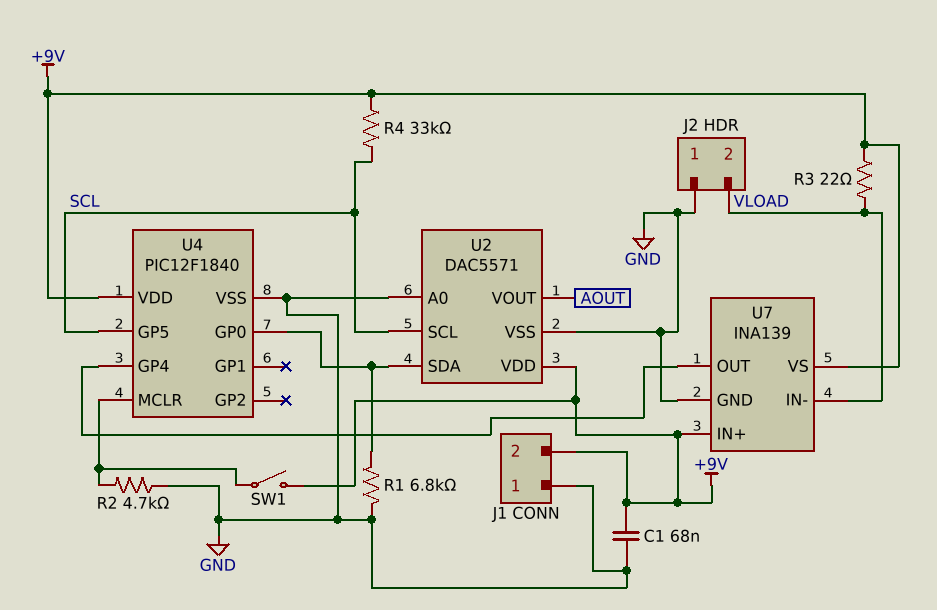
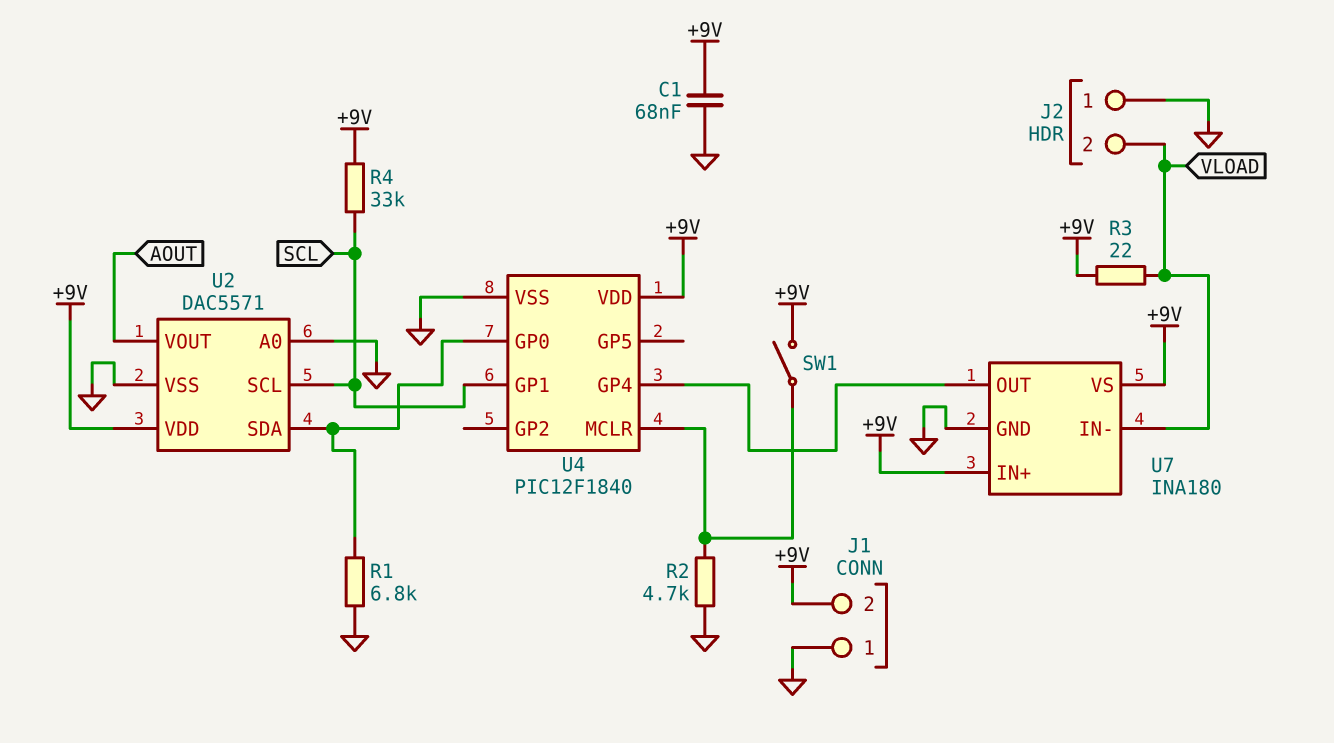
U4 pin GP1: none -> SCL
U4 pin GP5: SCL -> none
U7: INA139 -> INA180

